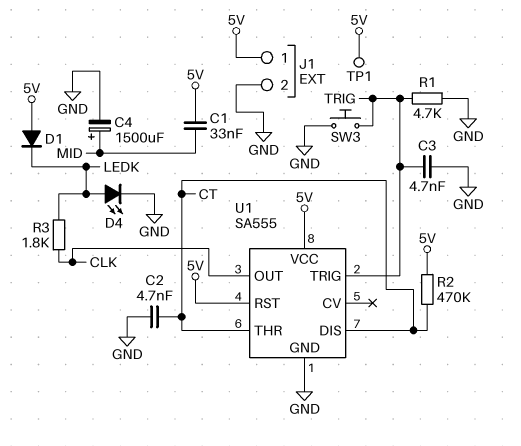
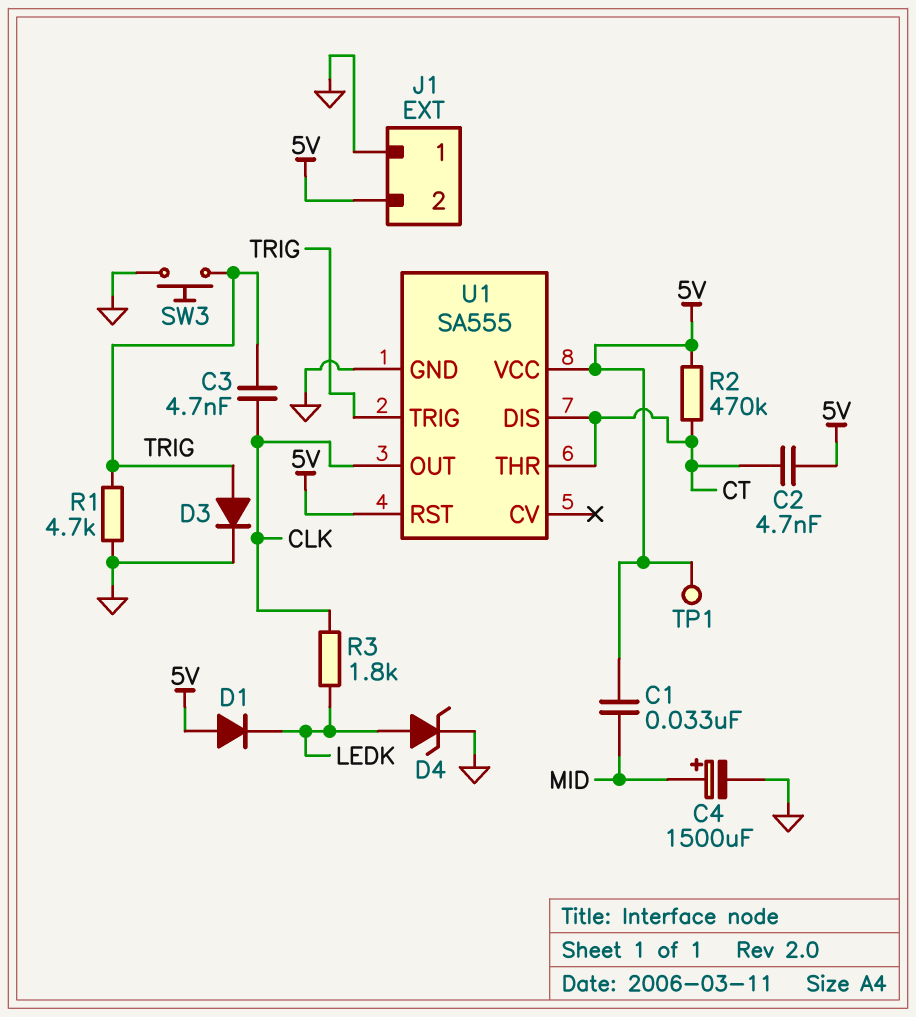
C2: 4.7nF (CT, GND) -> 4.7nF (5V, CT)
C3: 4.7nF (GND, TRIG) -> 4.7nF (CLK, TRIG)
D3: none -> diode (A TRIG, K GND)
D4: LED (A LEDK, K GND) -> zener (A LEDK, K GND)
J1 pin 1: 5V -> GND
J1 pin 2: GND -> 5V

